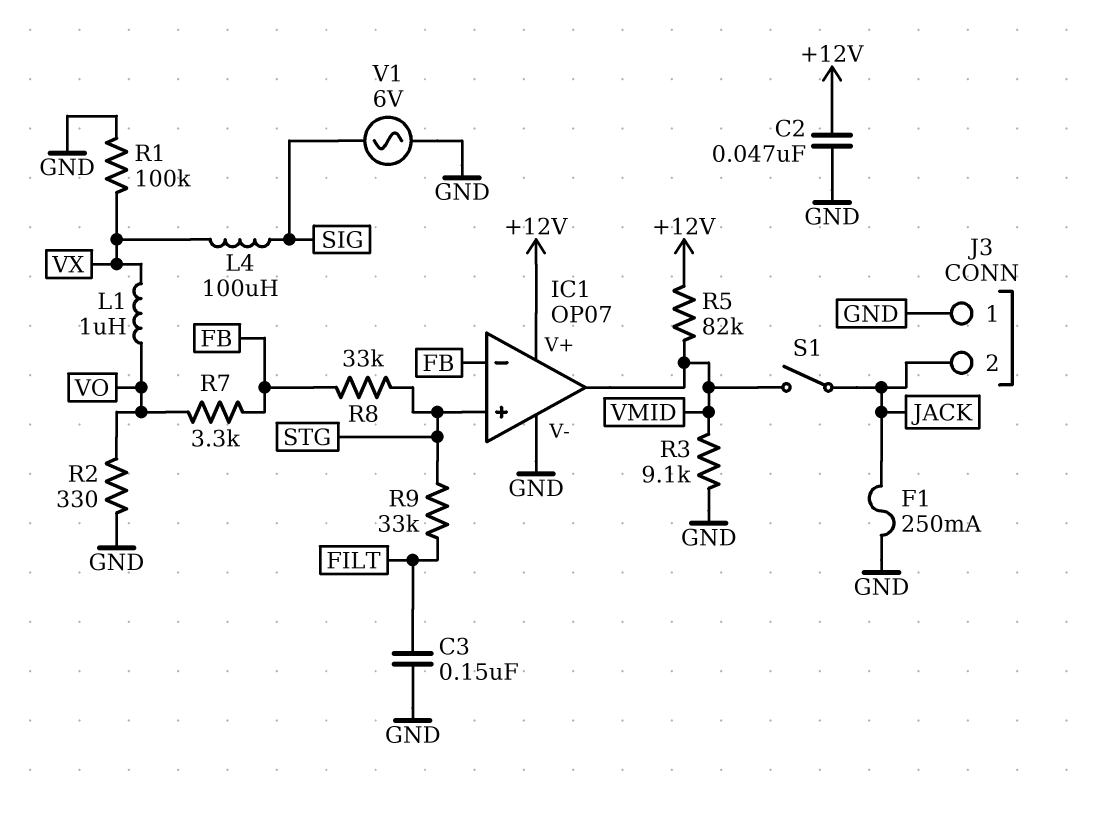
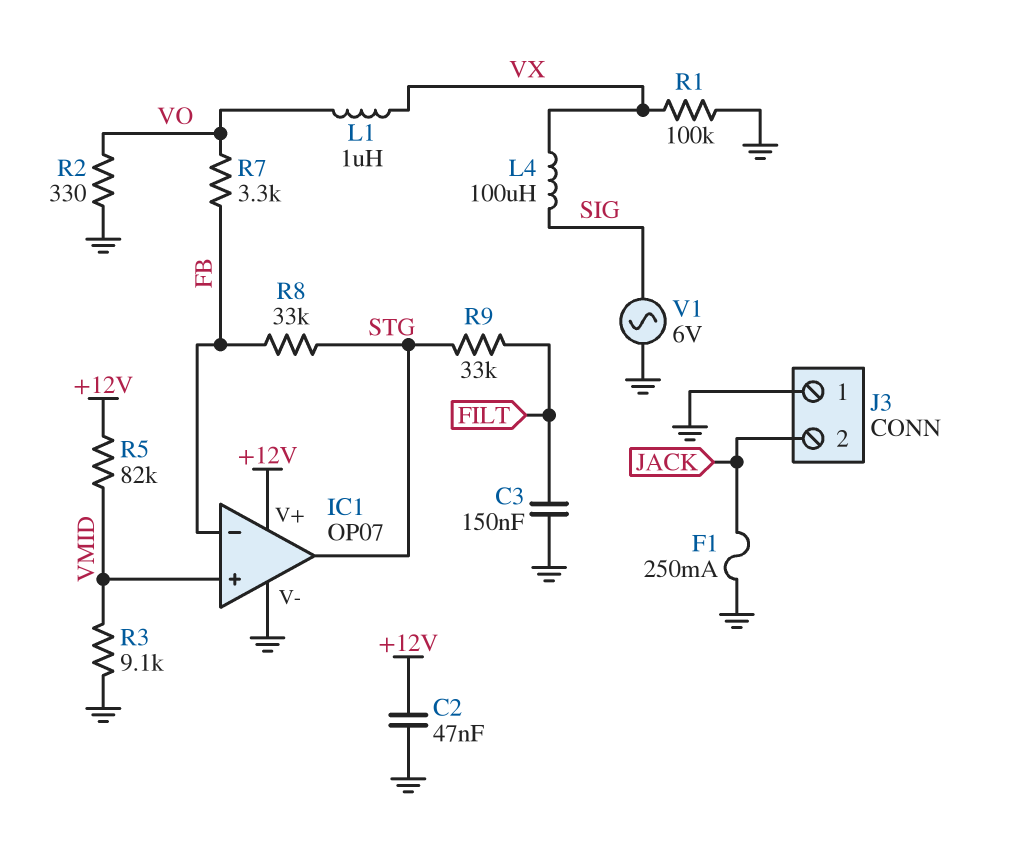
IC1 pin in+: STG -> VMID
IC1 pin out: VMID -> STG
S1: switch (JACK, VMID) -> none

